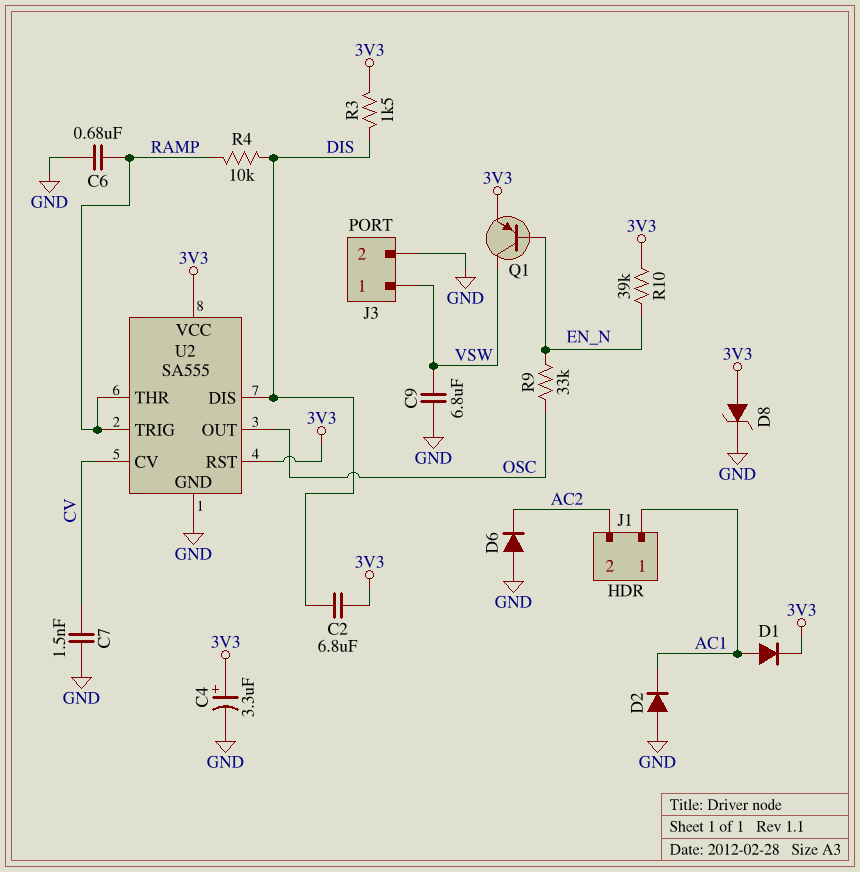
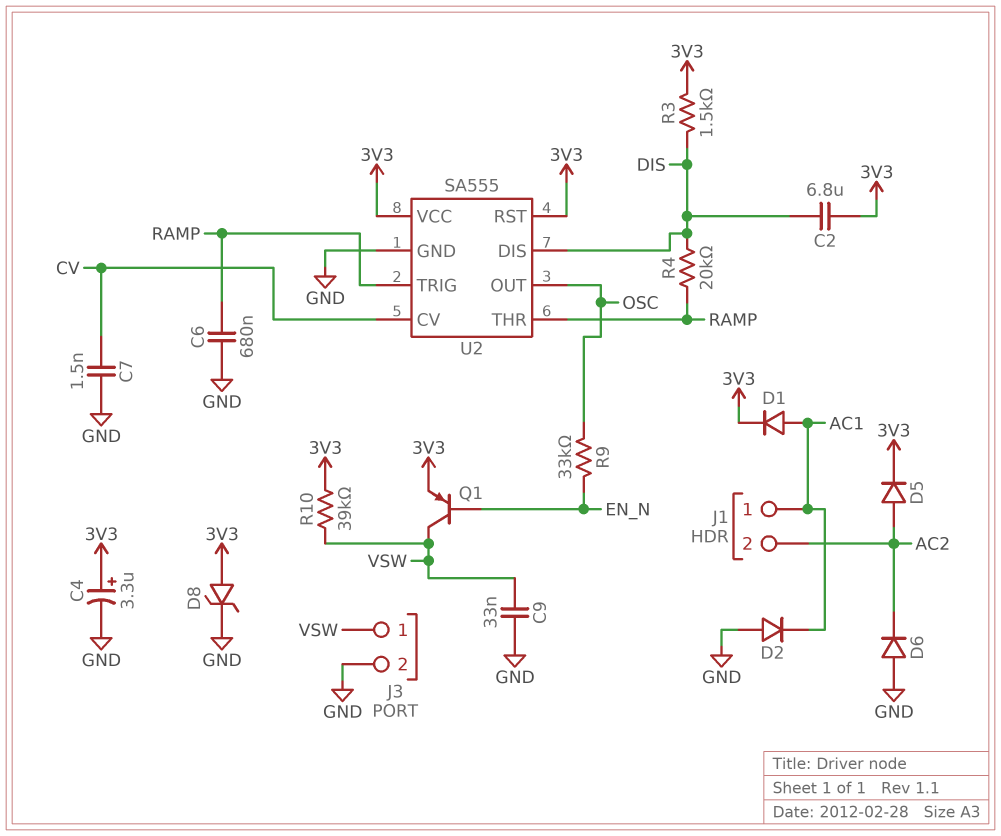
C9: 6.8uF (GND, VSW) -> 33nF (GND, VSW)
D5: none -> diode (A AC2, K 3V3)
R4: 10k (DIS, RAMP) -> 20k (DIS, RAMP)
R10: 39k (3V3, EN_N) -> 39k (3V3, VSW)

